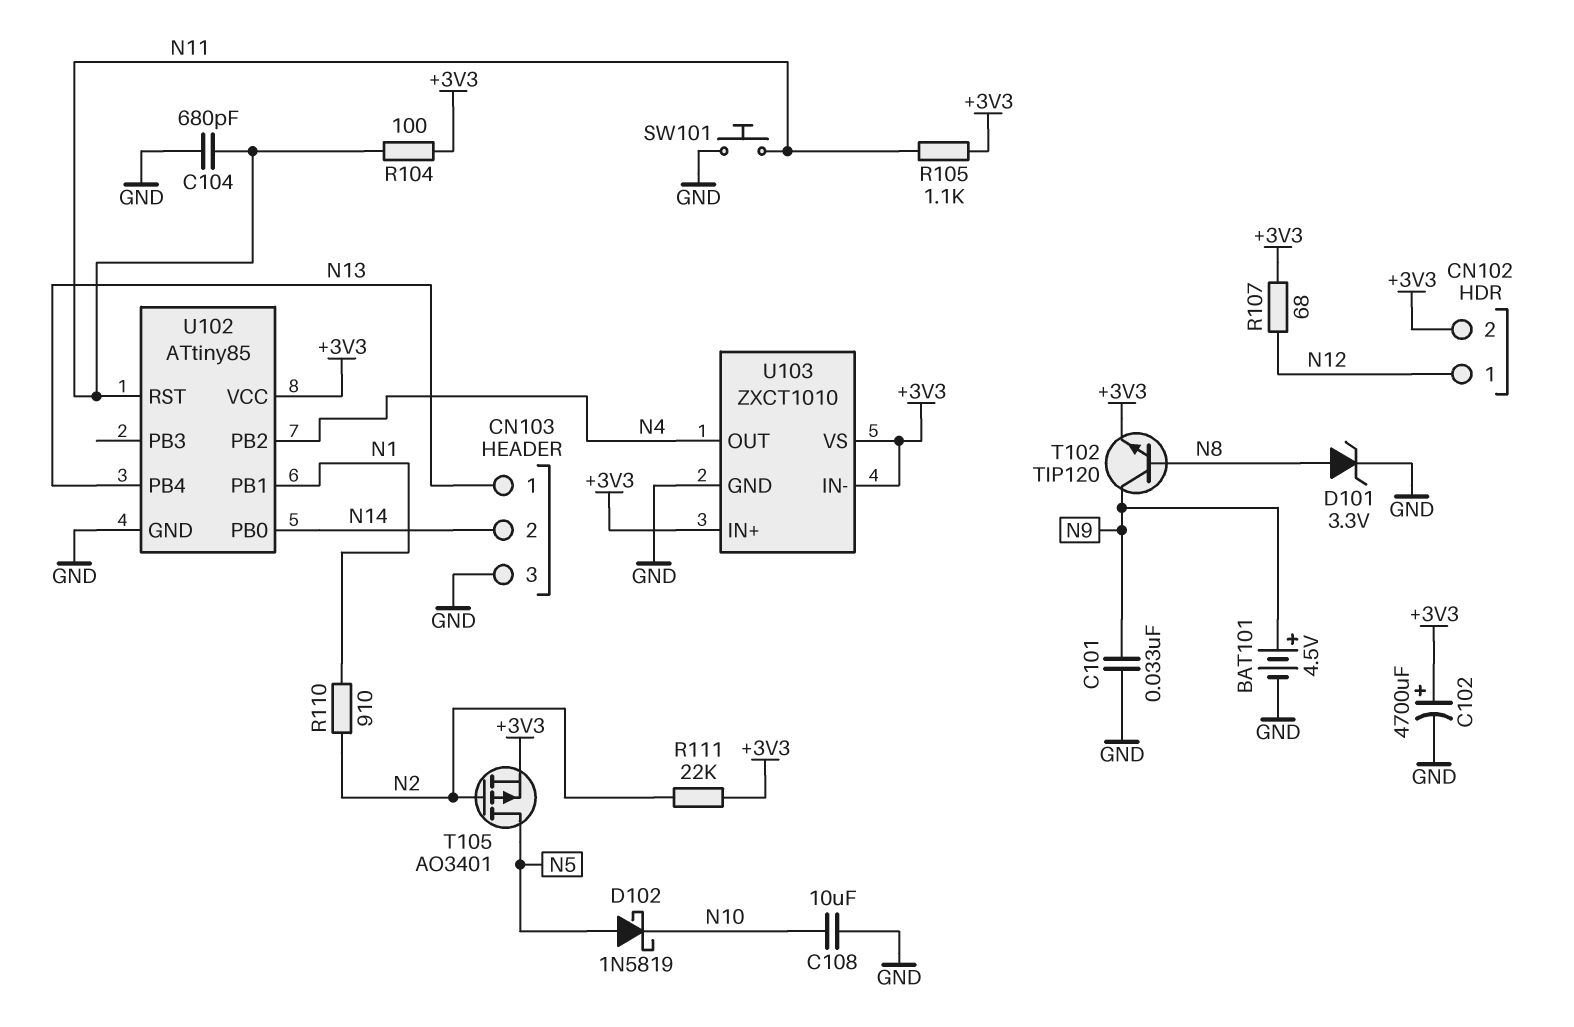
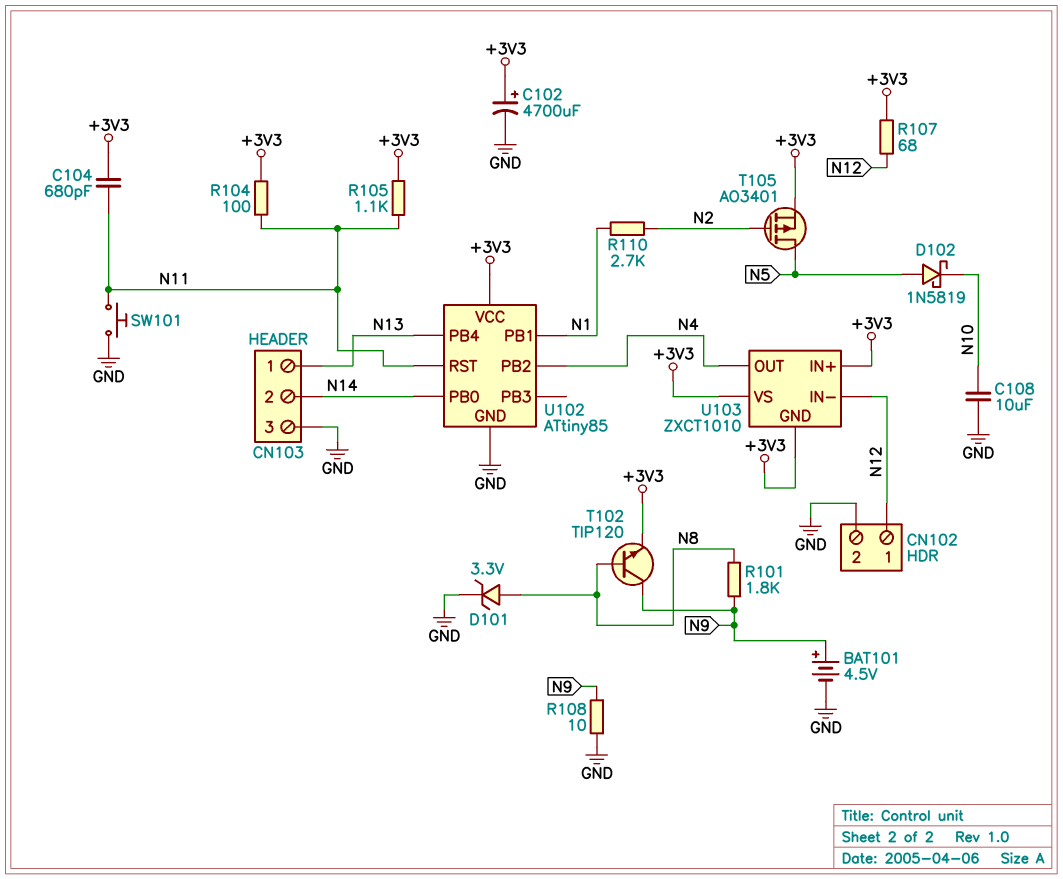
C101: 33nF (GND, N9) -> none
C104: 680pF (GND, N11) -> 680pF (+3V3, N11)
CN102 pin 2: +3V3 -> GND
R101: none -> 1.8k (N8, N9)
R108: none -> 10 (GND, N9)
R110: 910 (N1, N2) -> 2.7k (N1, N2)
R111: 22k (+3V3, N2) -> none
U103 pin GND: GND -> +3V3
U103 pin IN-: +3V3 -> N12

